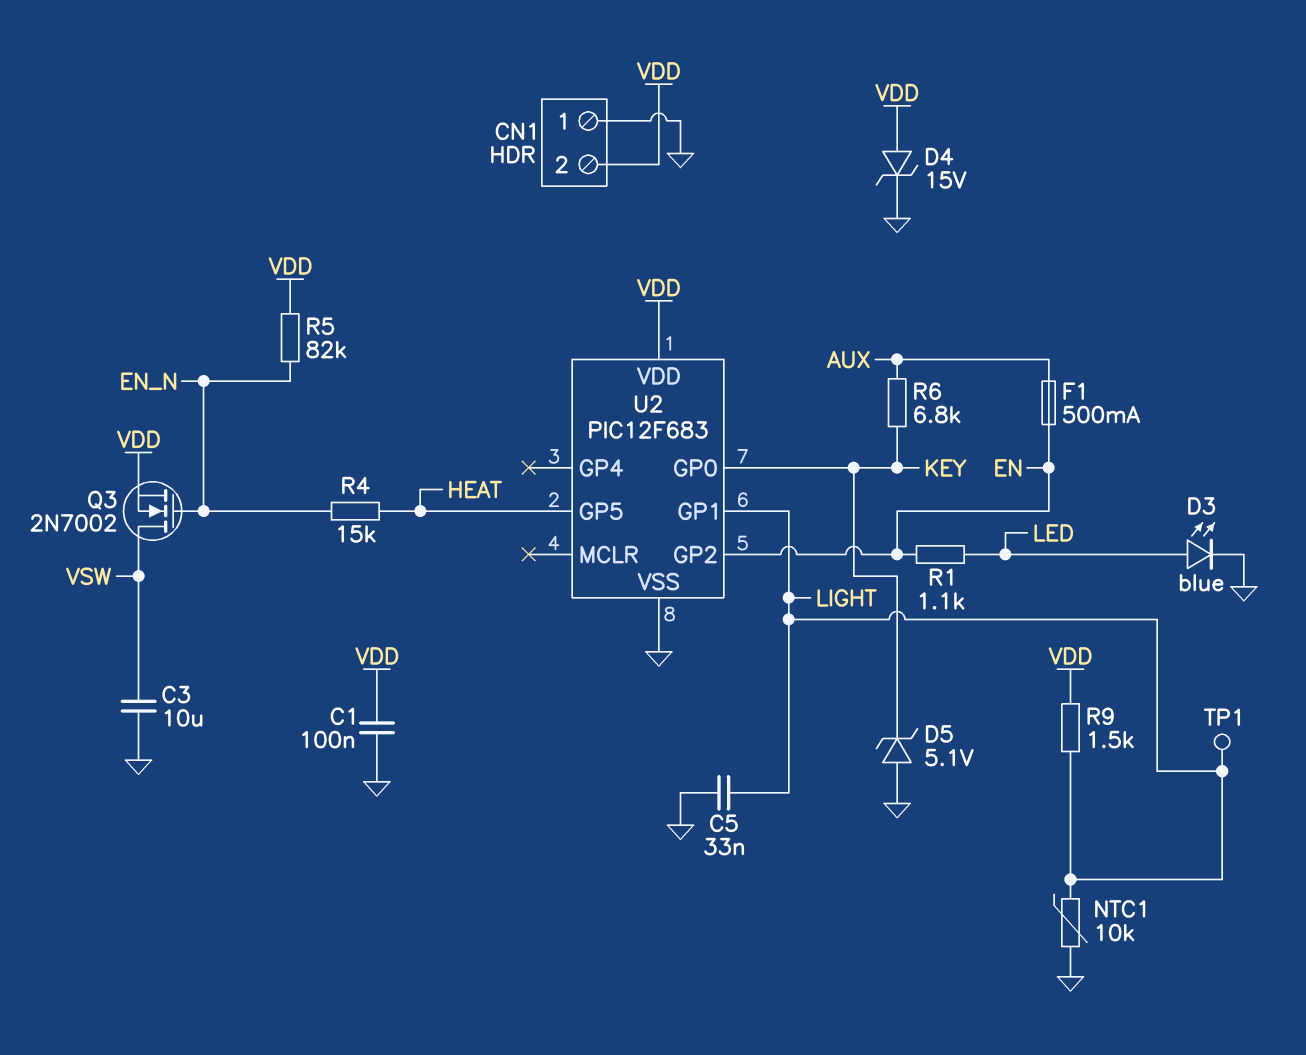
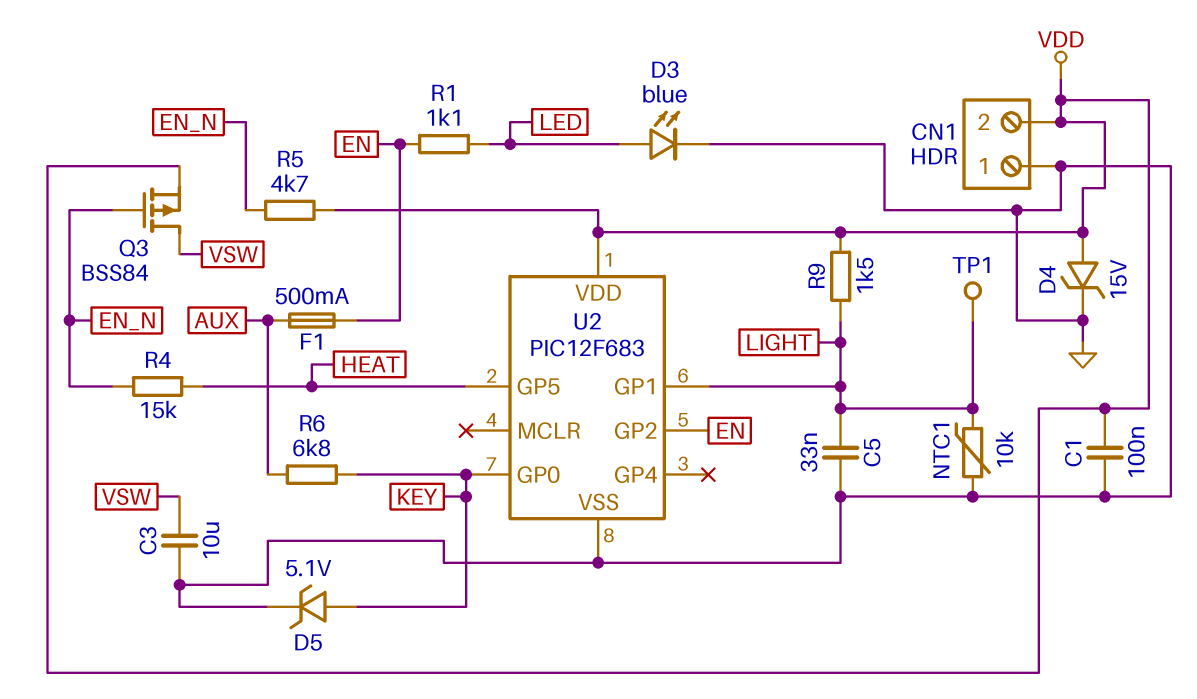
D5: zener 5.1V (A GND, K KEY) -> zener 5.1V (A KEY, K GND)
Q3: NMOS 2N7002 (G EN_N, D VSW, S VDD) -> PMOS BSS84 (G EN_N, D VSW, S VDD)
R5: 82k (EN_N, VDD) -> 4.7k (EN_N, VDD)

